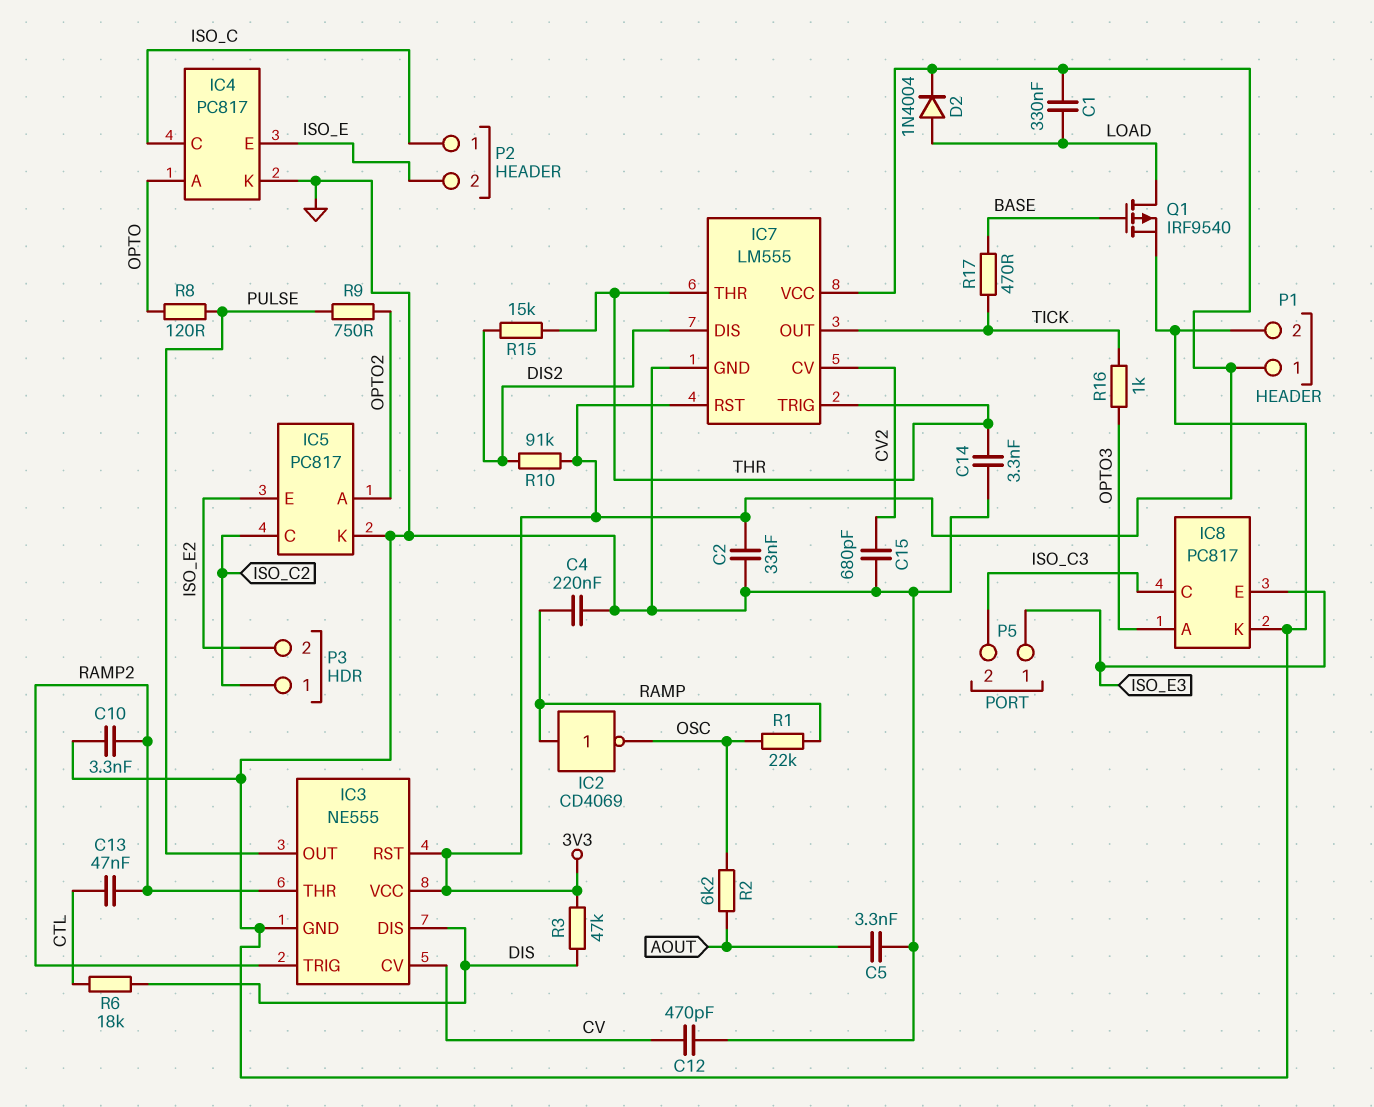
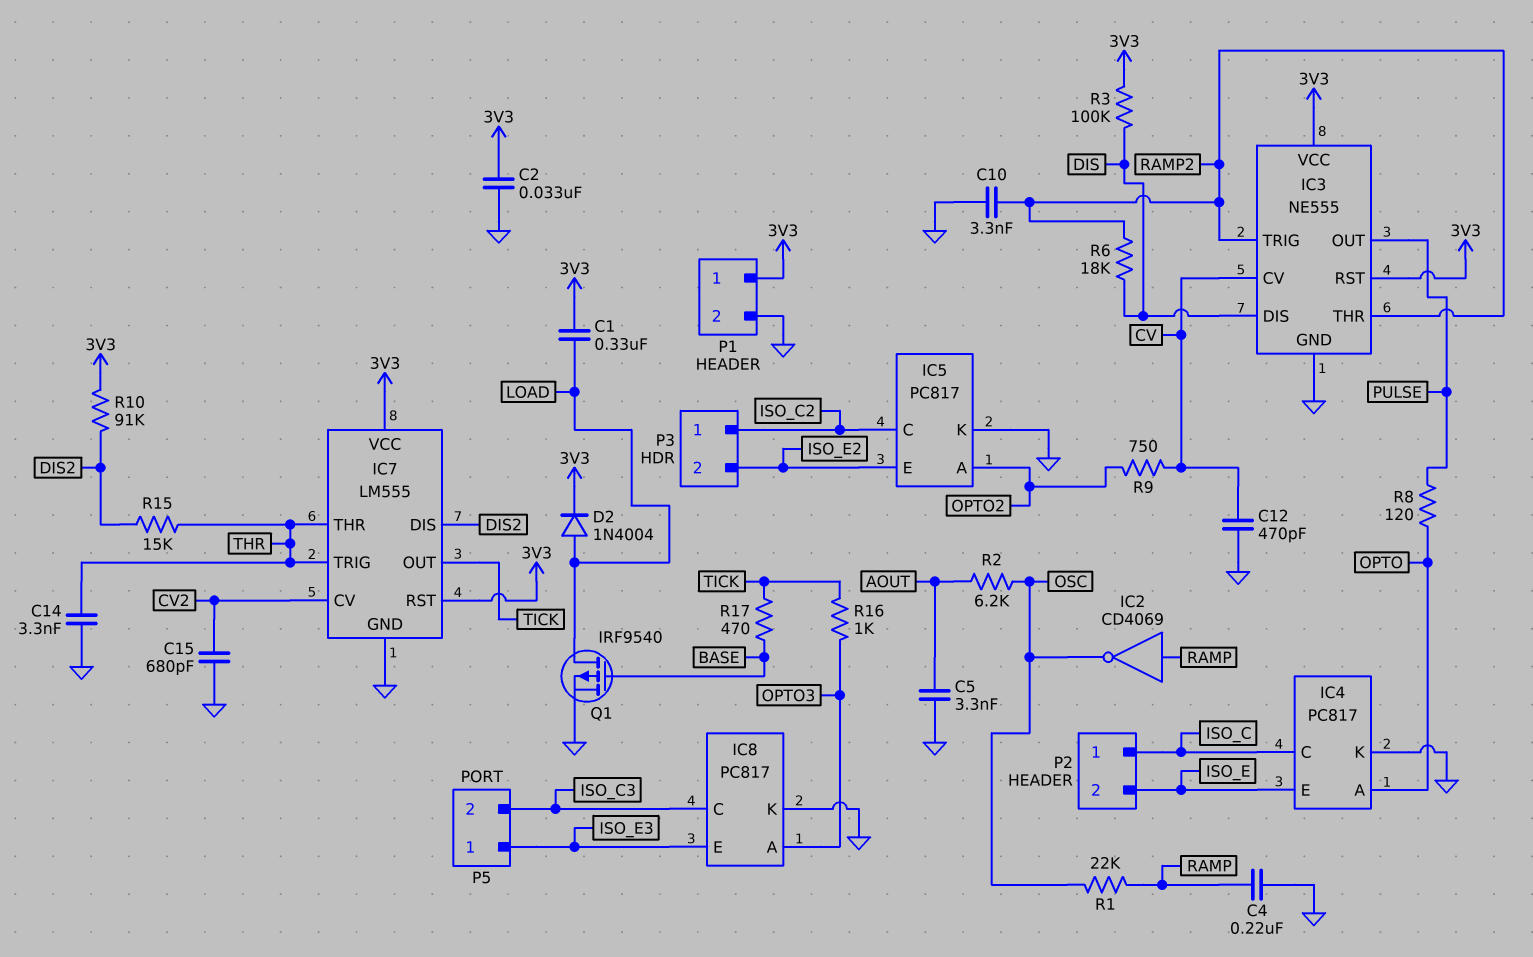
C13: 47nF (CTL, RAMP2) -> none
R3: 47k (3V3, DIS) -> 100k (3V3, DIS)
R6: 18k (CTL, DIS) -> 18k (DIS, RAMP2)
R9: 750 (OPTO2, PULSE) -> 750 (CV, OPTO2)

